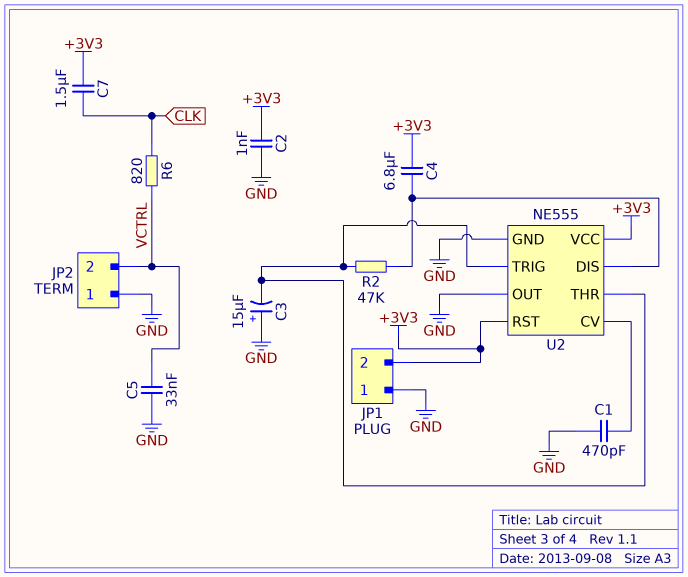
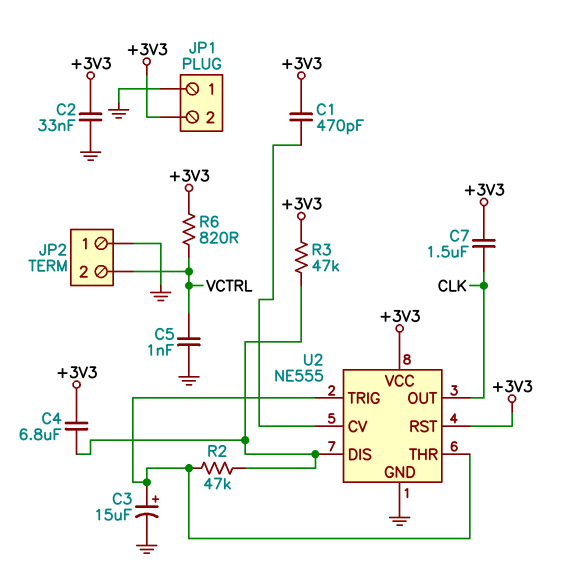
C1: 470pF (GND, U2/CV) -> 470pF (+3V3, U2/CV)
C2: 1nF (+3V3, GND) -> 33nF (+3V3, GND)
C3: 15uF (plus GND, minus U2/THR) -> 15uF (plus U2/THR, minus GND)
C5: 33nF (GND, VCTRL) -> 1nF (GND, VCTRL)
R3: none -> 47k (+3V3, U2/DIS)
R6: 820 (CLK, VCTRL) -> 820 (+3V3, VCTRL)
U2 pin OUT: GND -> CLK

